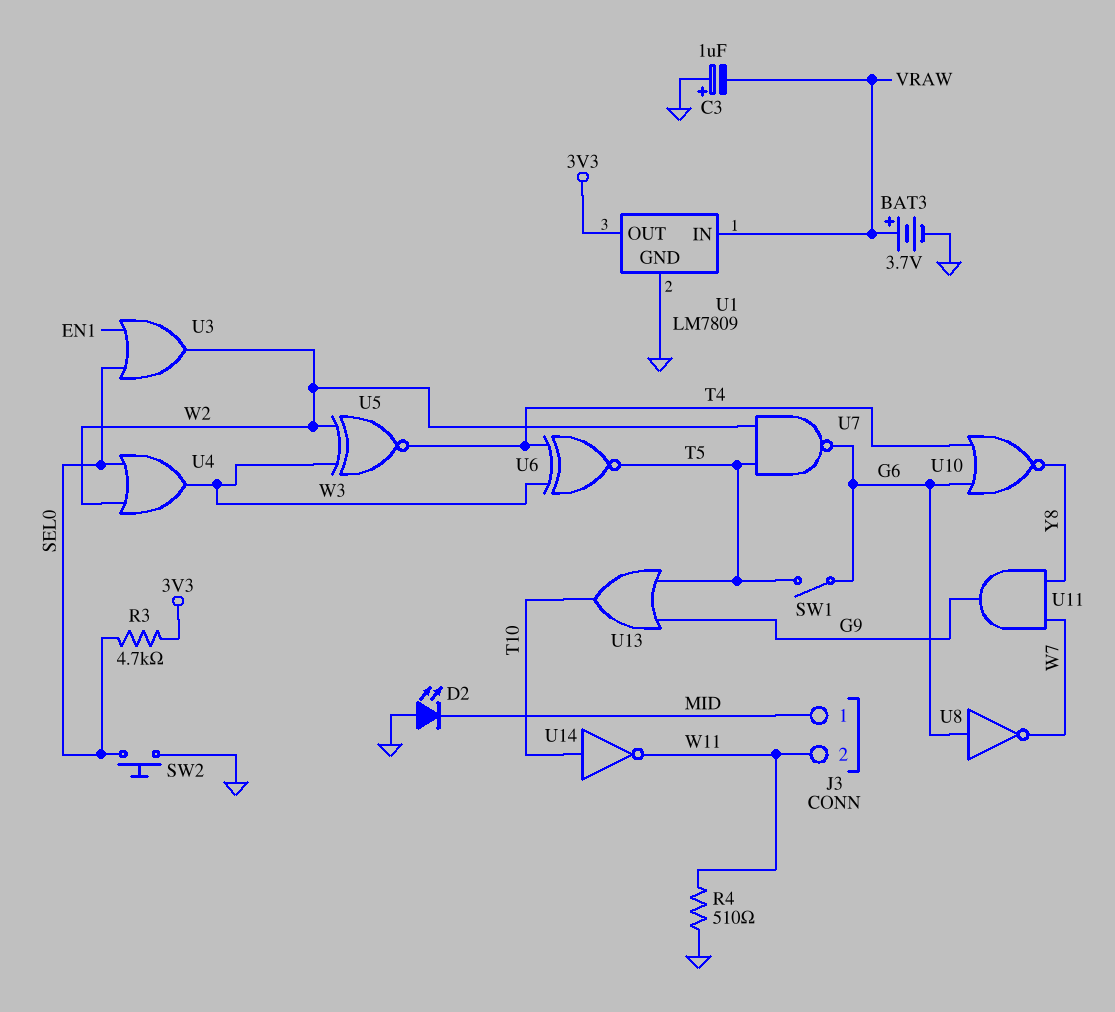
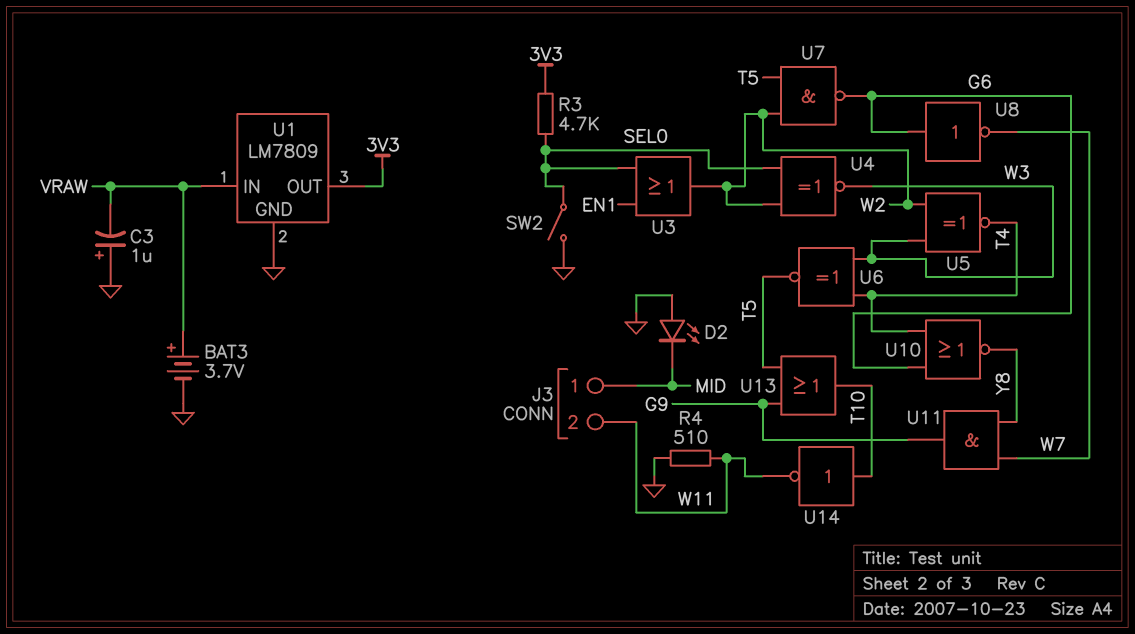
SW1: switch (G6, T5) -> none
SW2: button (GND, SEL0) -> switch (GND, SEL0)
U4: OR (in SEL0, in W2, out W3) -> XNOR (in SEL0, in W2, out W3)

